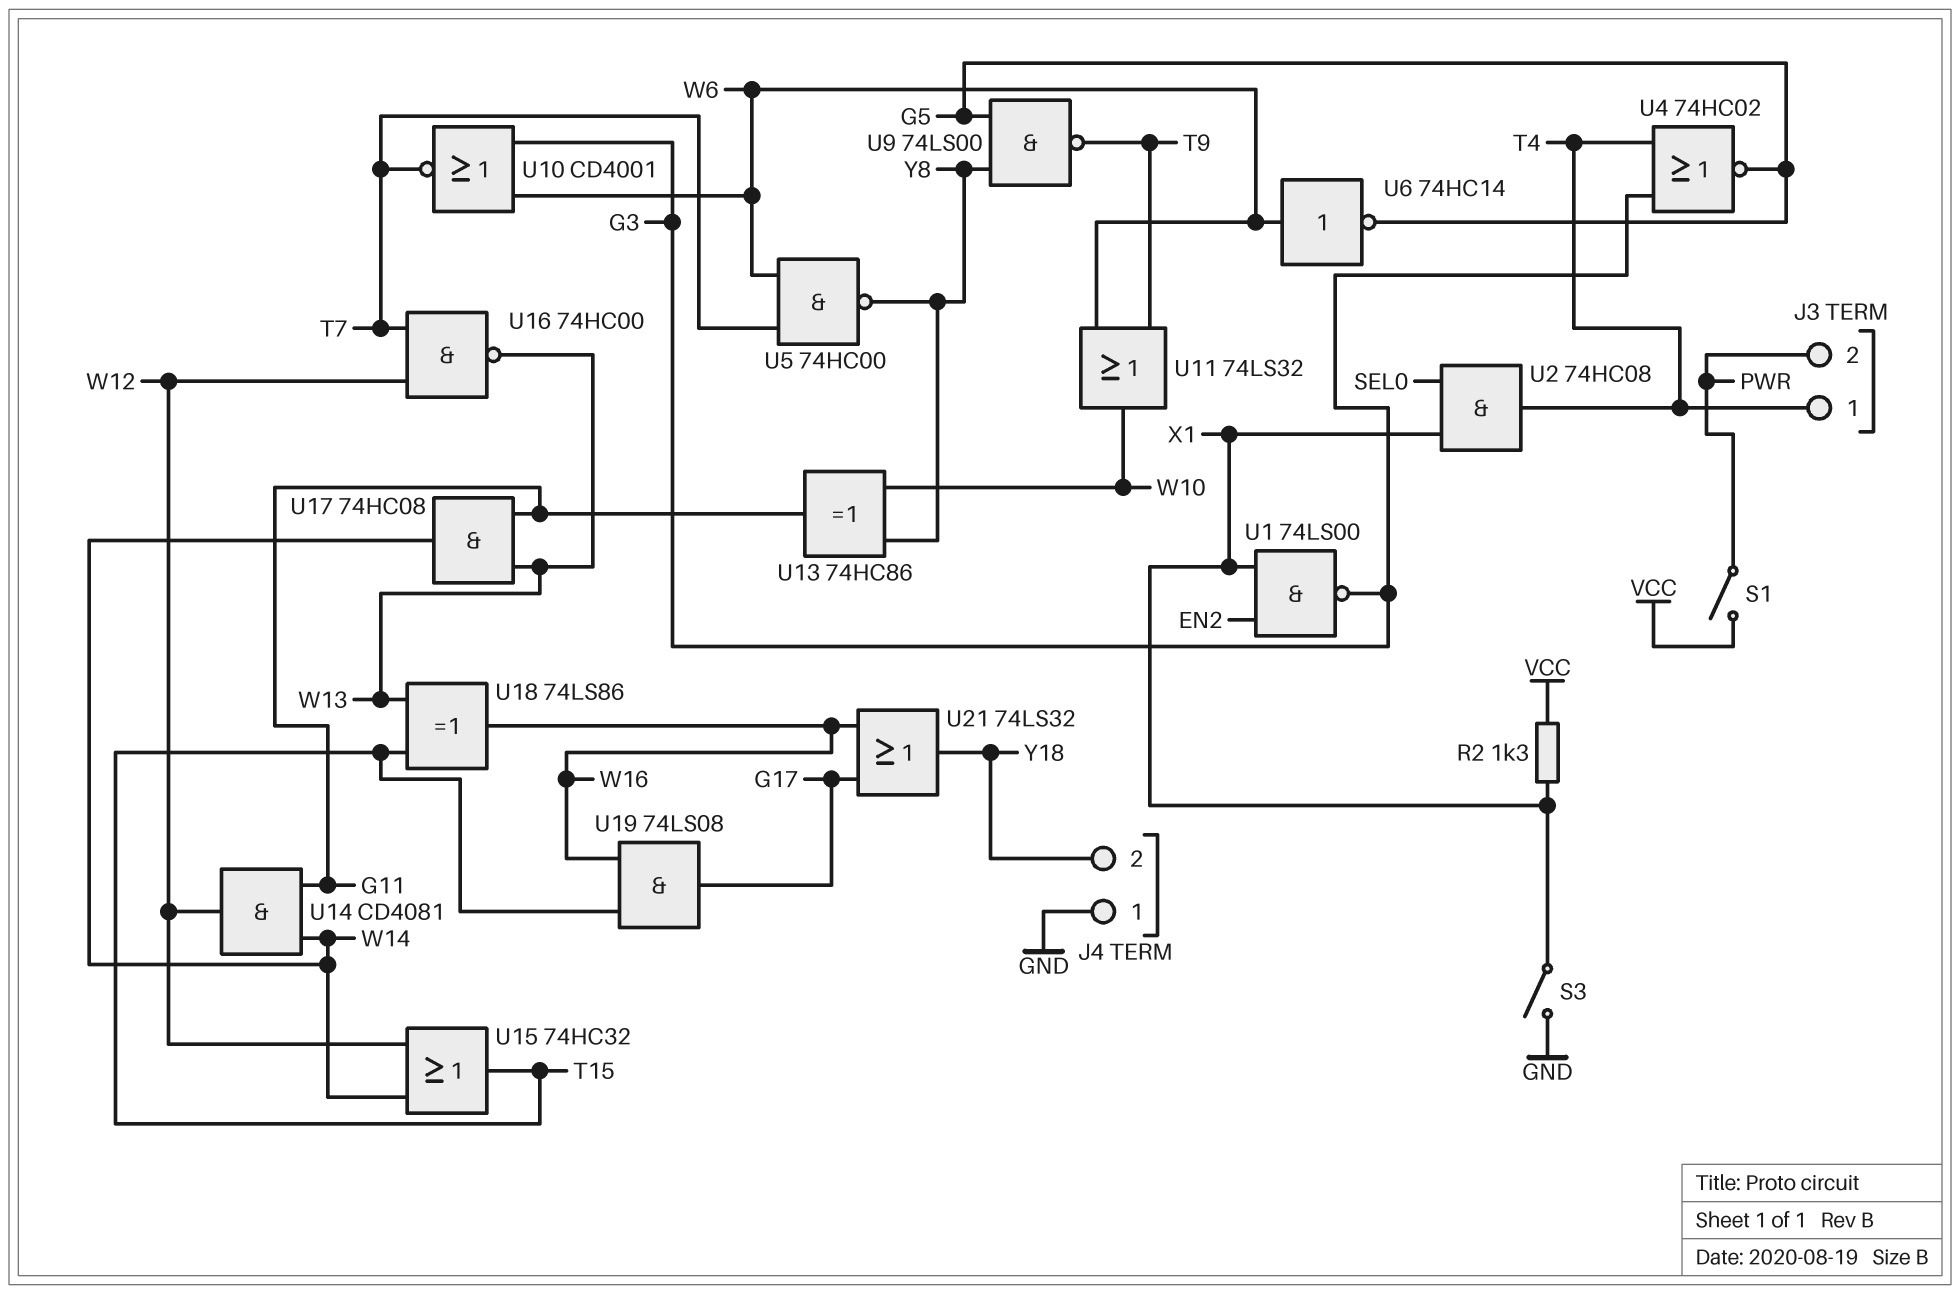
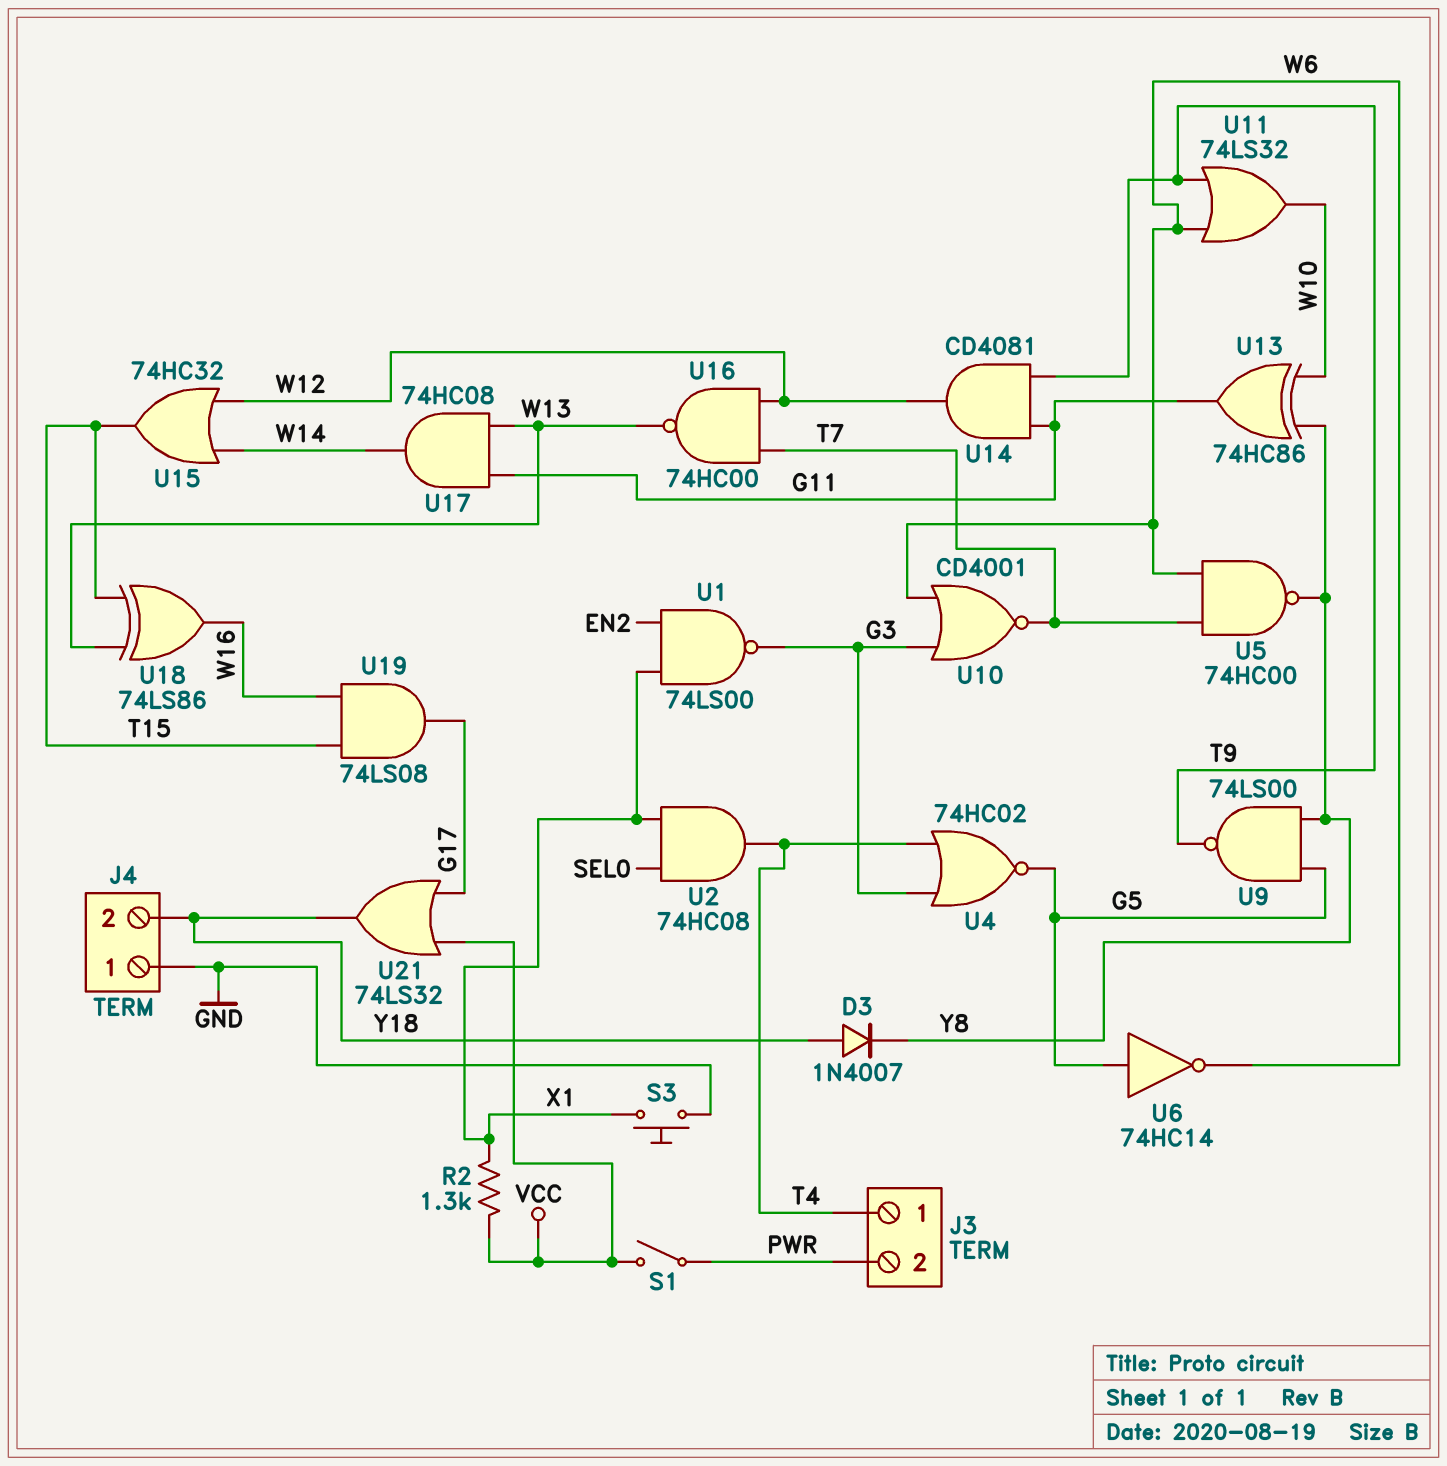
D3: none -> diode 1N4007 (A Y18, K Y8)
S3: switch (GND, X1) -> button (GND, X1)
U6: NOT 74HC14 (in W6, out G5) -> NOT 74HC14 (in G5, out W6)
U14: AND CD4081 (in G11, in W14, out W12) -> AND CD4081 (in G11, in T9, out W12)
U21: OR 74LS32 (in G17, in W16, out Y18) -> OR 74LS32 (in G17, in VCC, out Y18)

